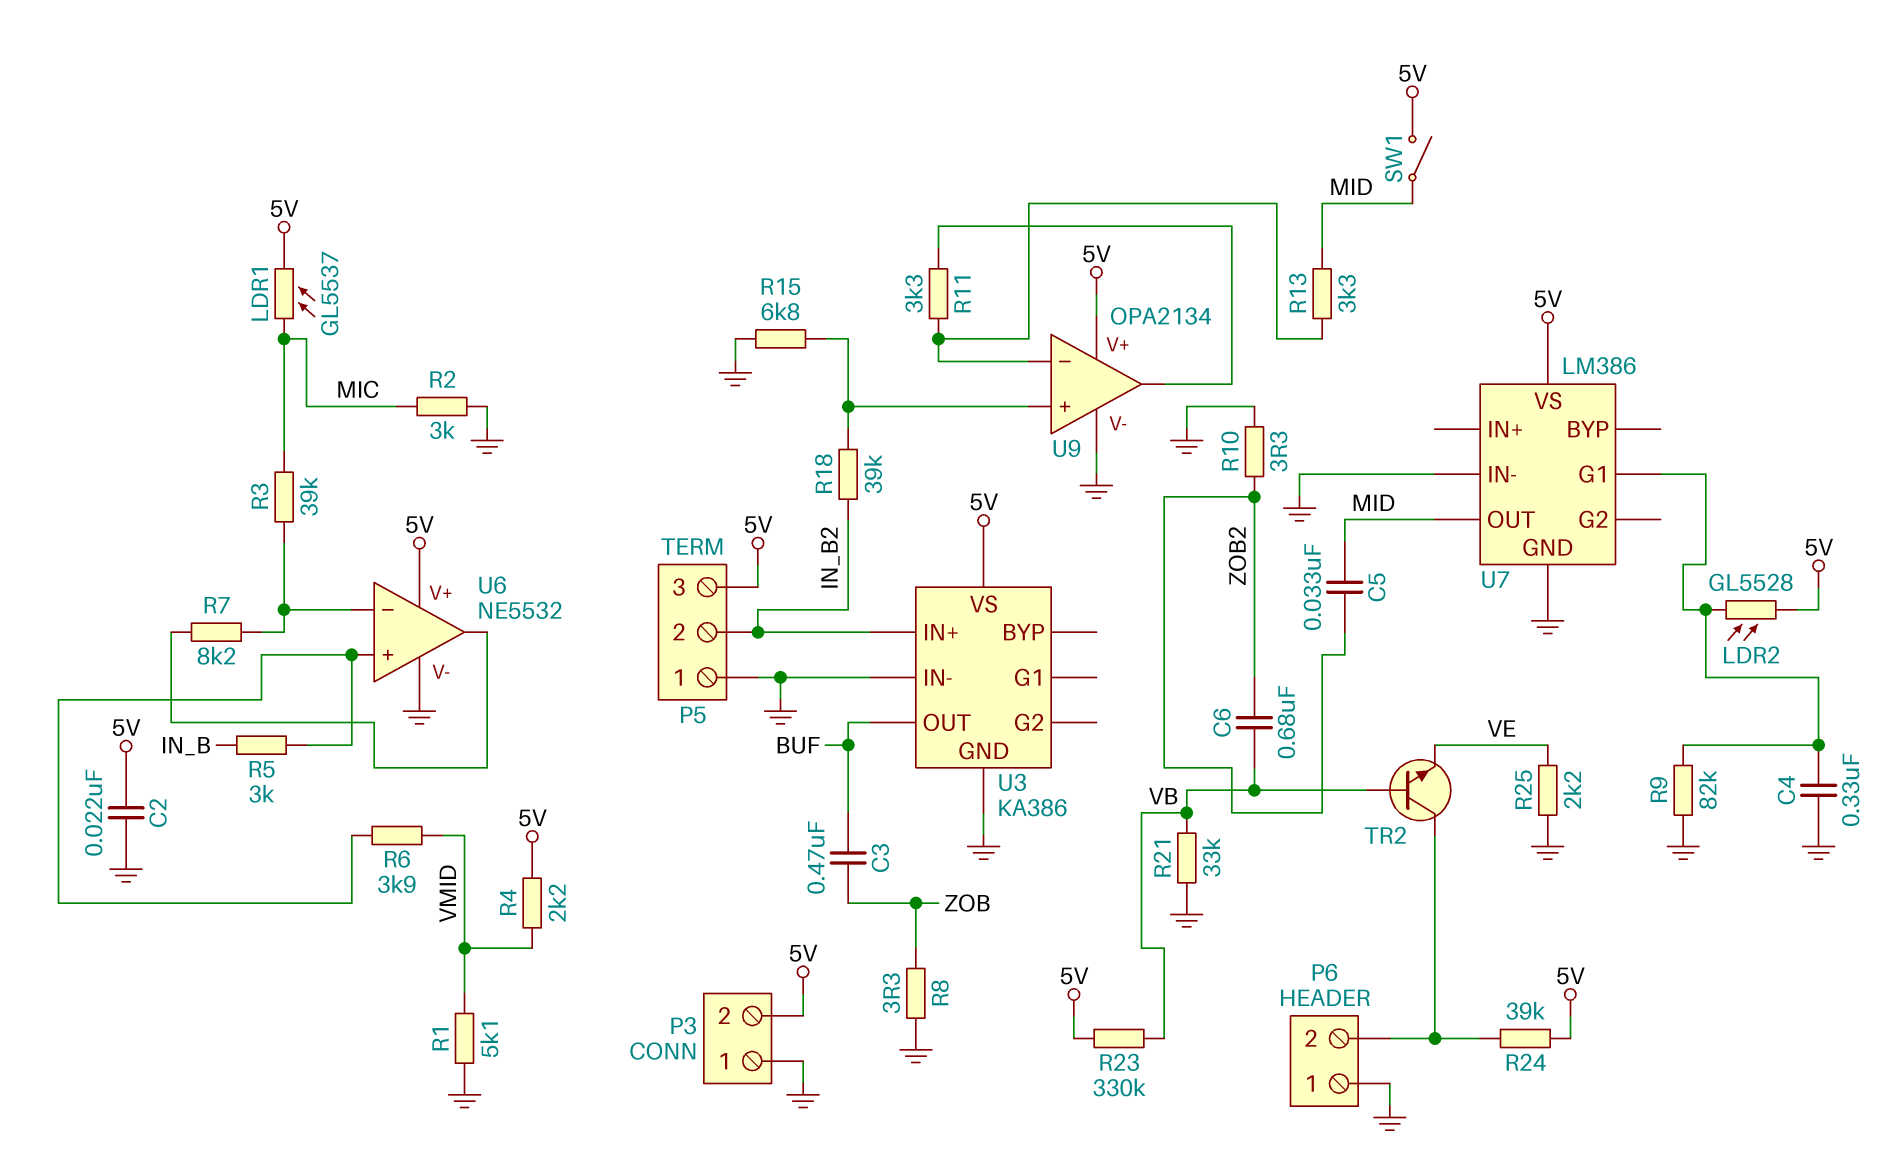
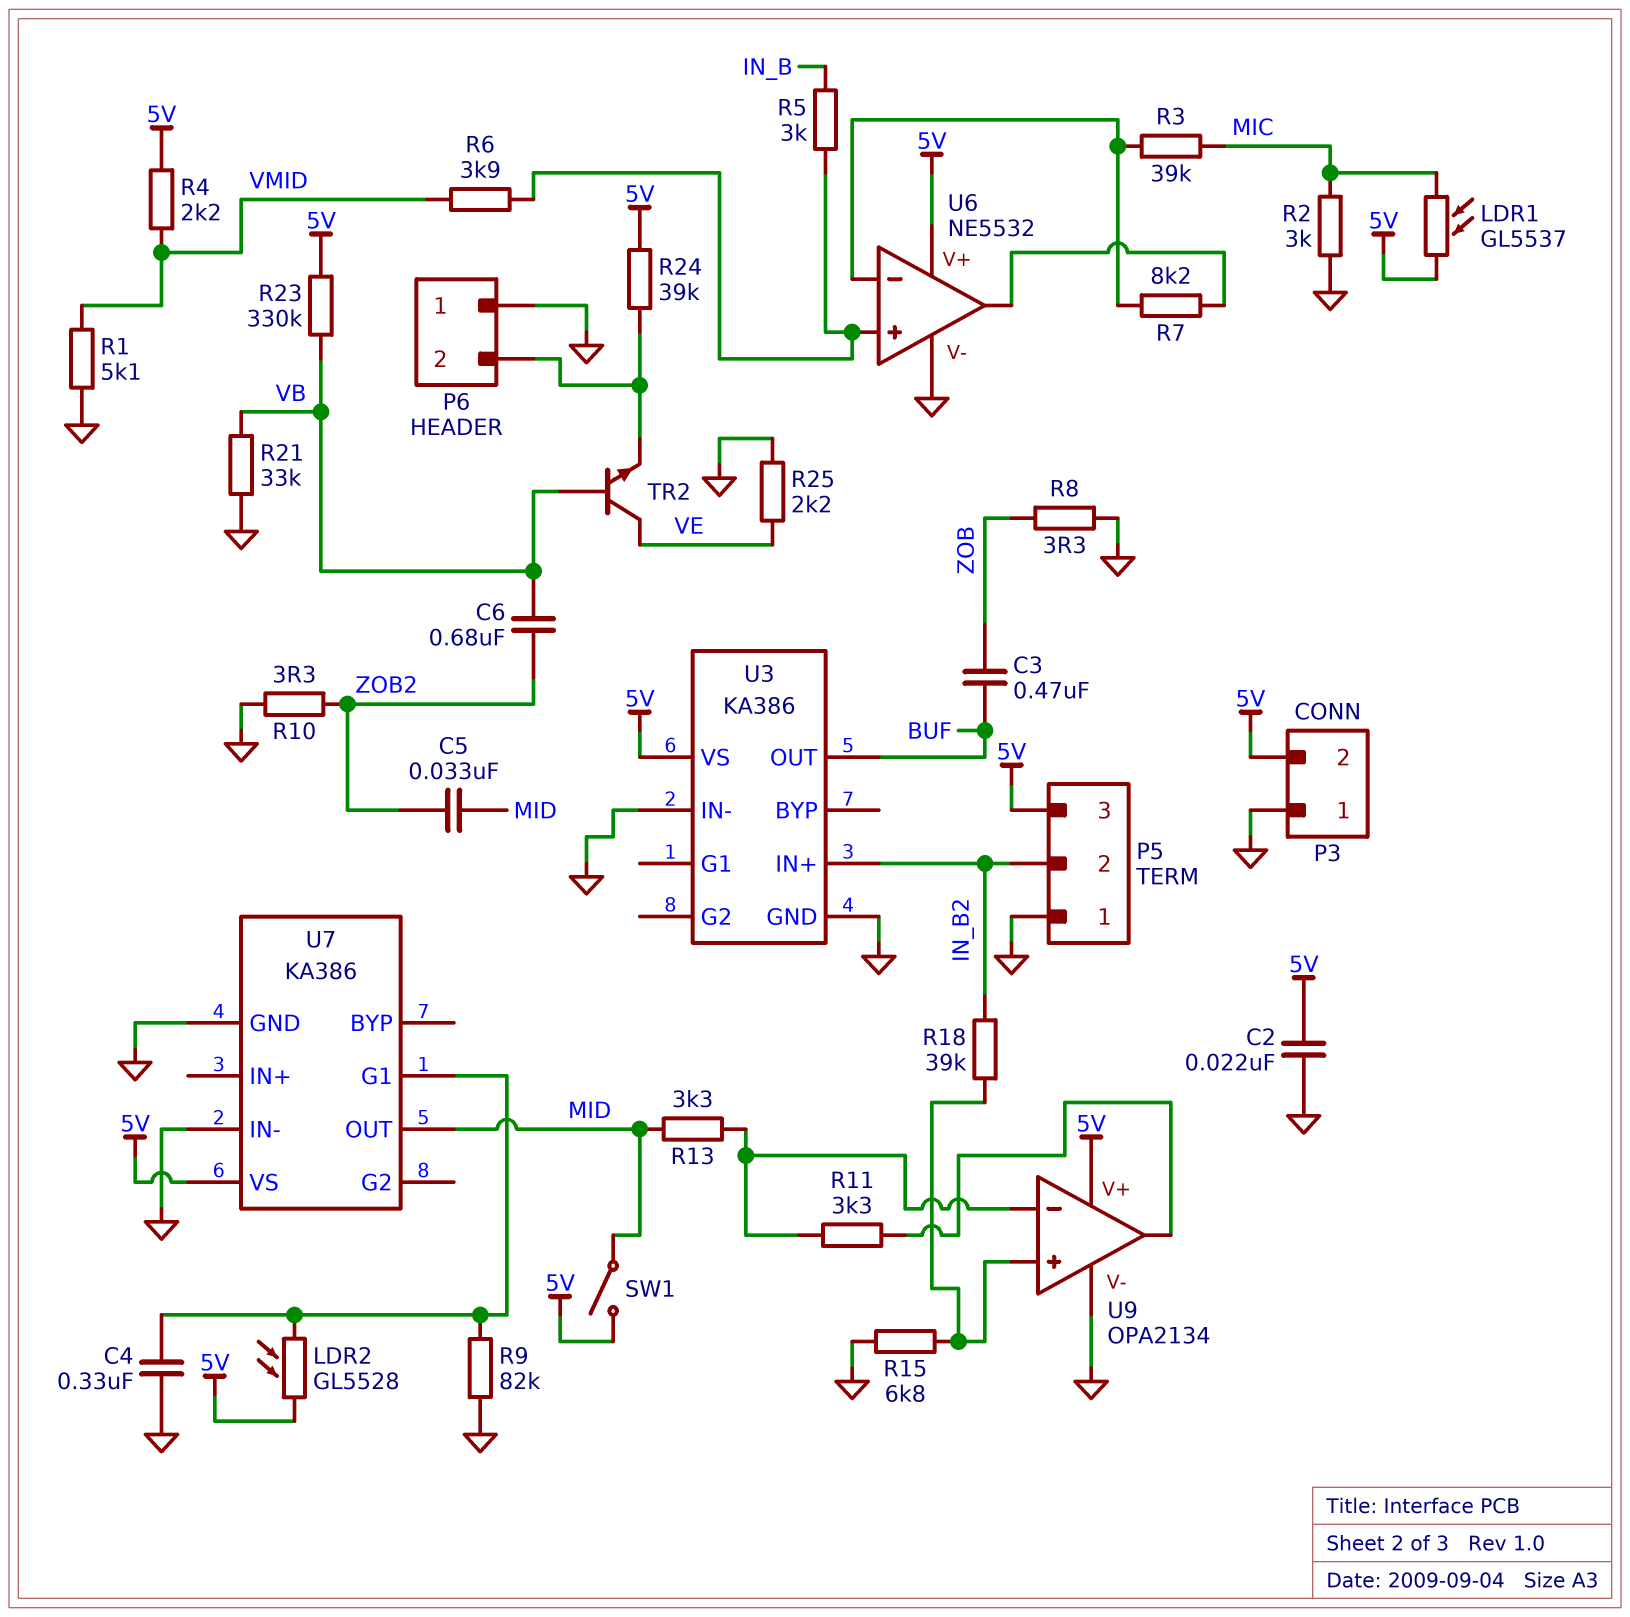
TR2: NPN (B VB, C P6/2, E VE) -> NPN (B VB, C VE, E P6/2)
U7: LM386 -> KA386

